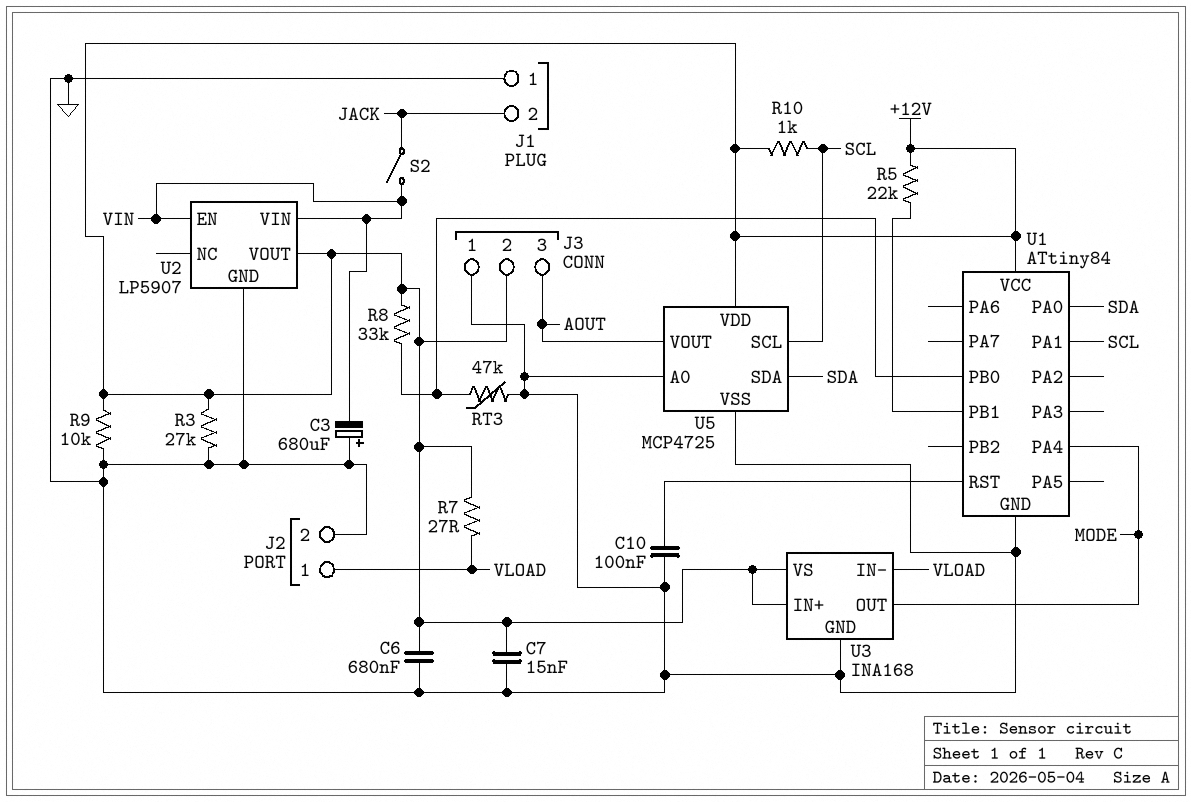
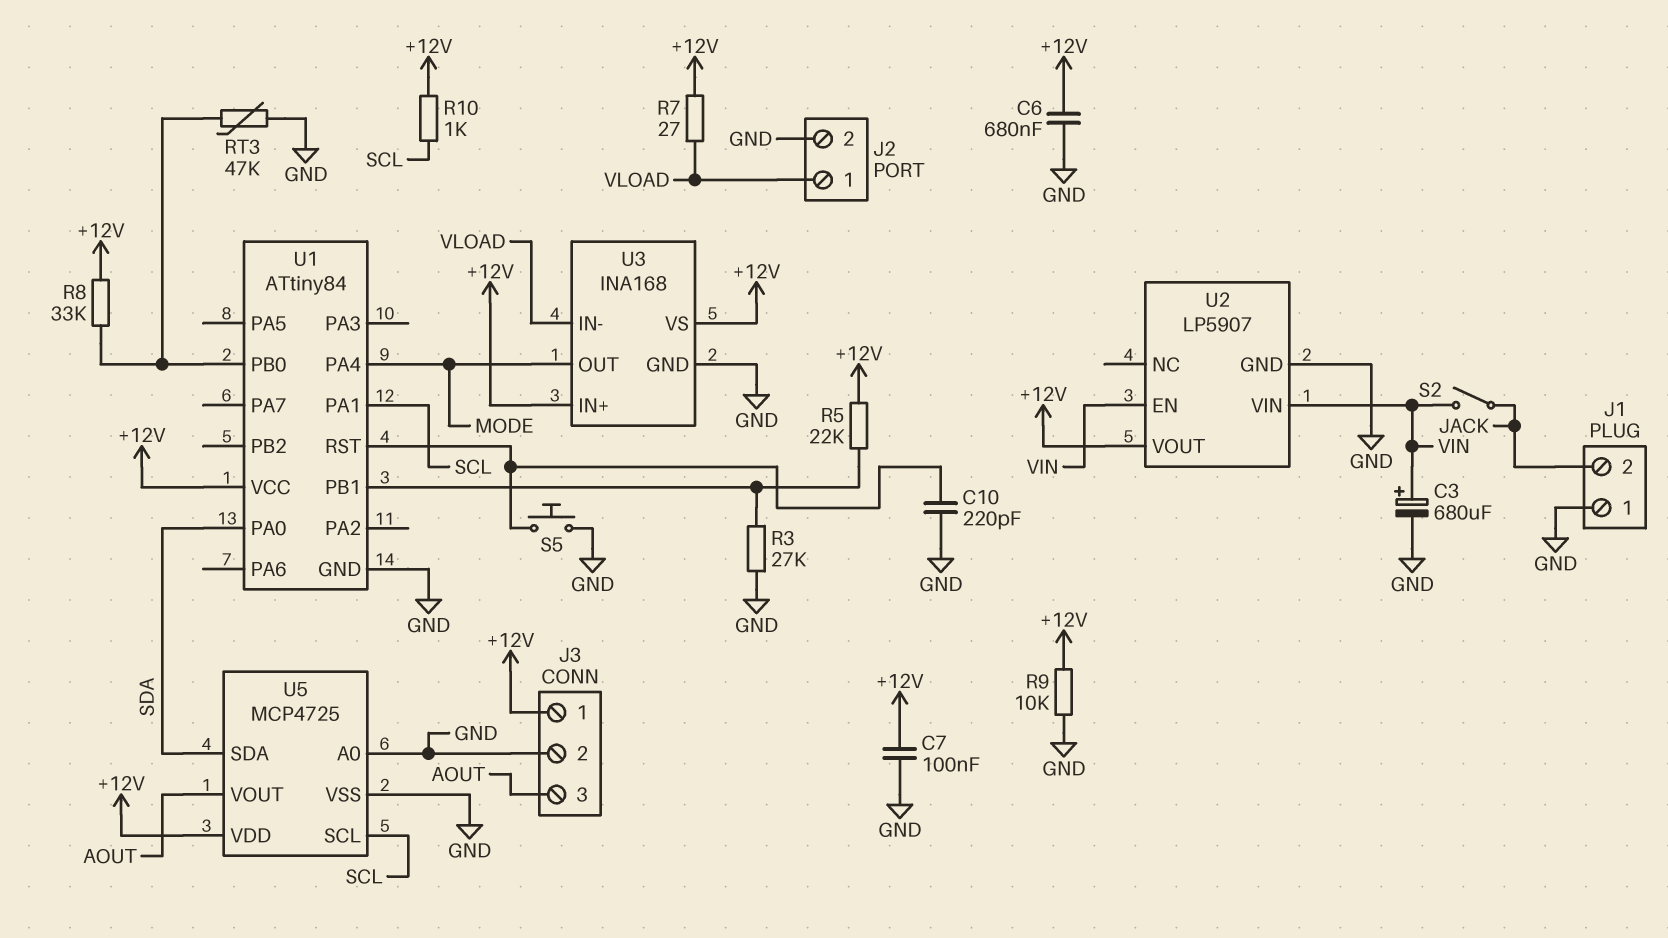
C3: 680uF (plus GND, minus VIN) -> 680uF (plus VIN, minus GND)
C7: 15nF (+12V, GND) -> 100nF (+12V, GND)
C10: 100nF (GND, U1/RST) -> 220pF (GND, U1/RST)
J3 pin 1: GND -> +12V
J3 pin 2: +12V -> GND
R3: 27k (+12V, GND) -> 27k (GND, U1/PB1)
S5: none -> button (GND, U1/RST)

